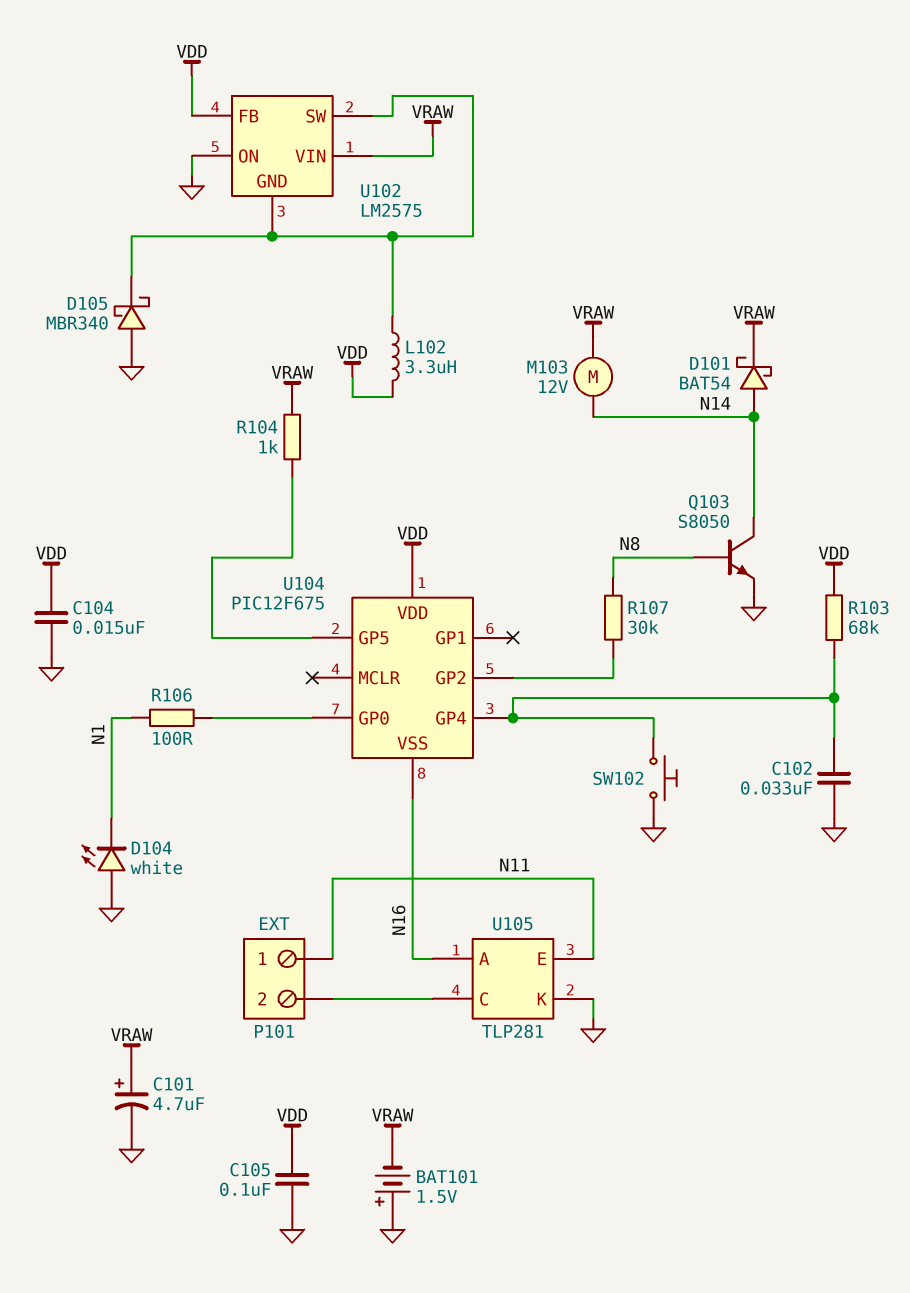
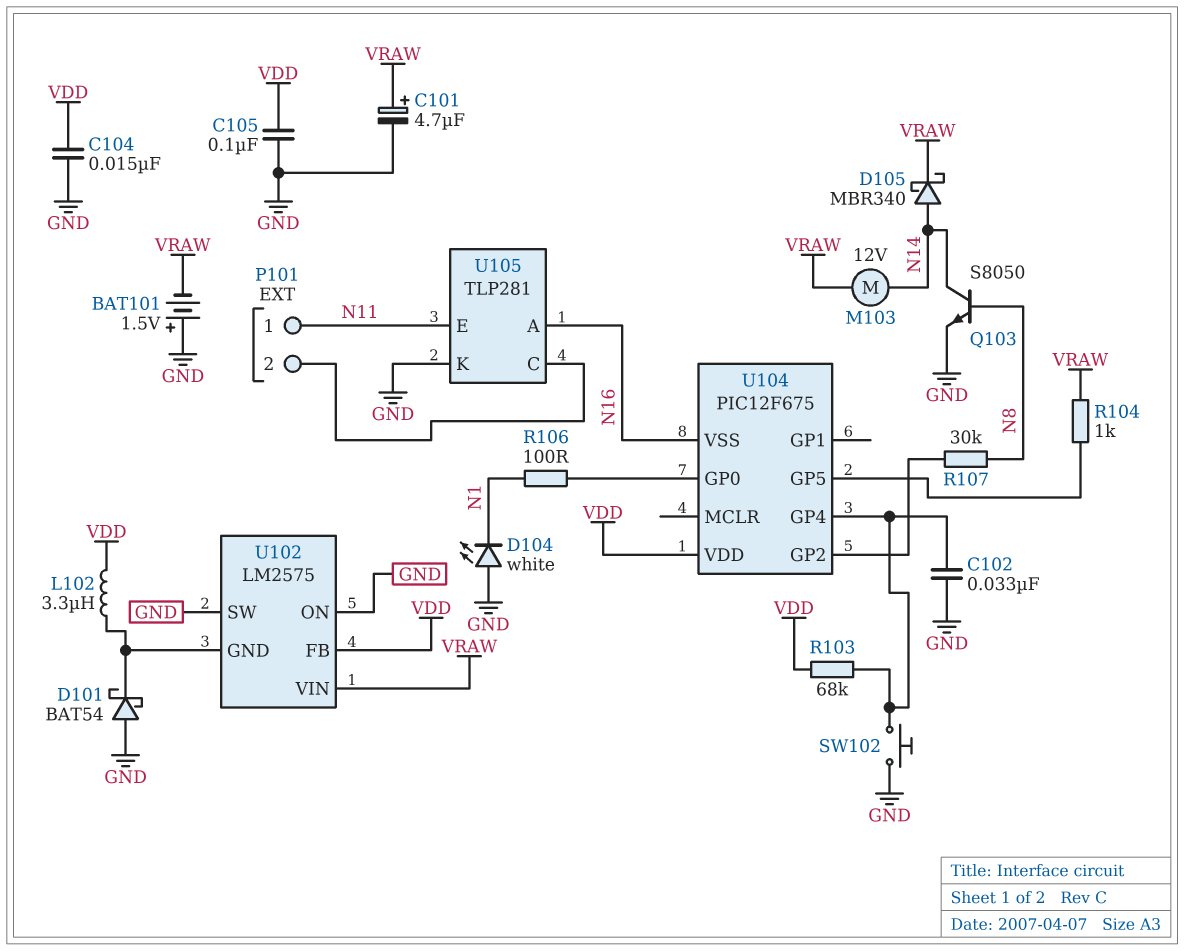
D101: schottky BAT54 (A N14, K VRAW) -> schottky BAT54 (A GND, K U102/GND)
D105: schottky MBR340 (A GND, K U102/GND) -> schottky MBR340 (A N14, K VRAW)
U102 pin SW: U102/GND -> GND

